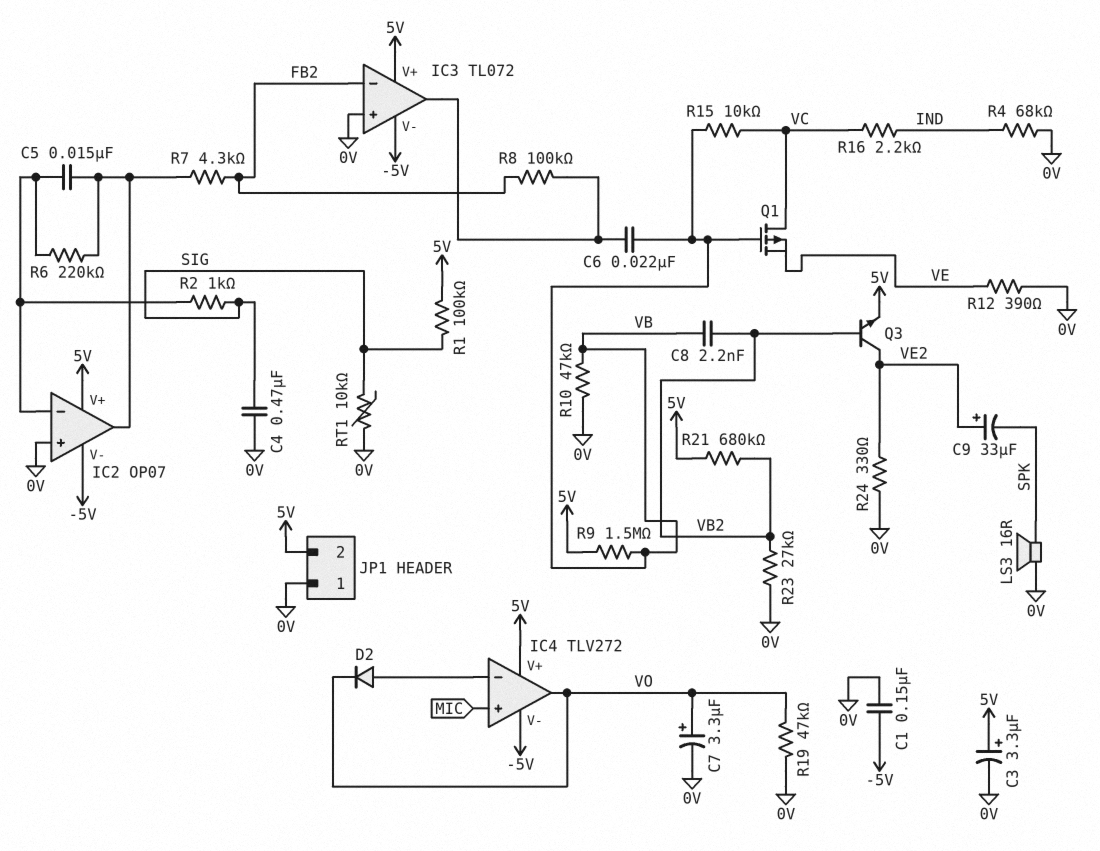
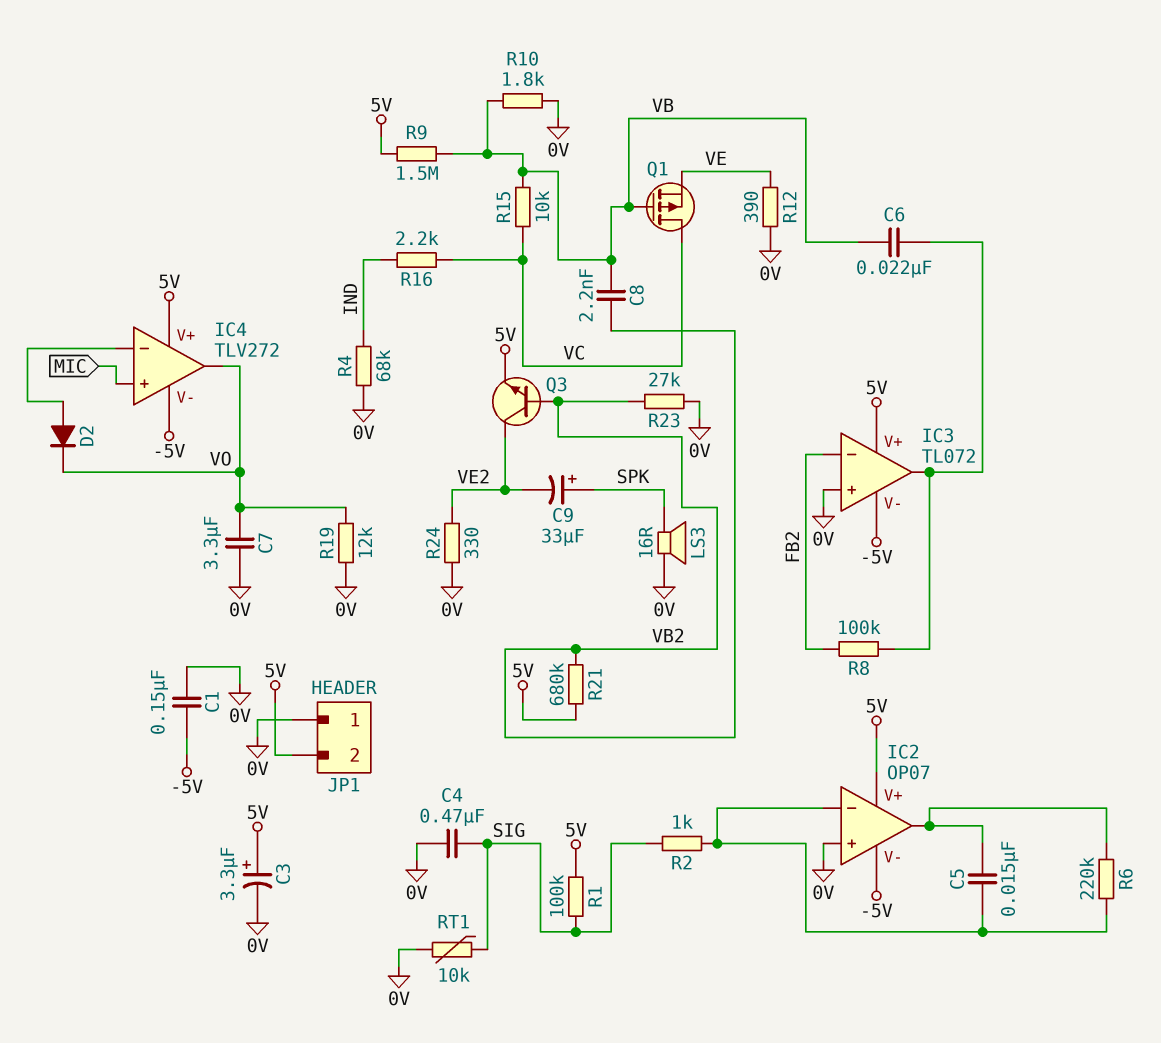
C7: 3.3uF (plus VO, minus 0V) -> 3.3uF (0V, VO)
C9: 33uF (plus VE2, minus SPK) -> 33uF (plus SPK, minus VE2)
R7: 4.3k (FB2, IC2/out) -> none
R10: 47k (0V, VB) -> 1.8k (0V, VB)
R19: 47k (0V, VO) -> 12k (0V, VO)

